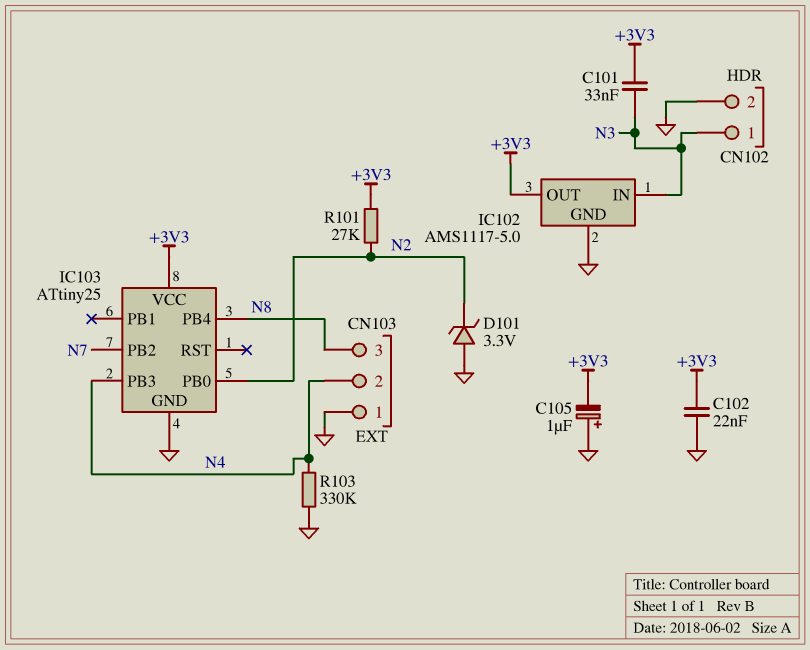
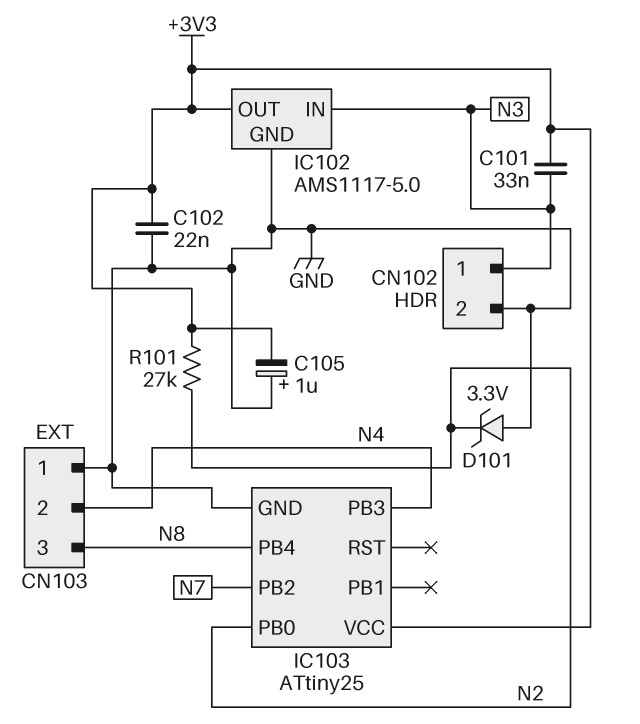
R103: 330k (GND, N4) -> none

